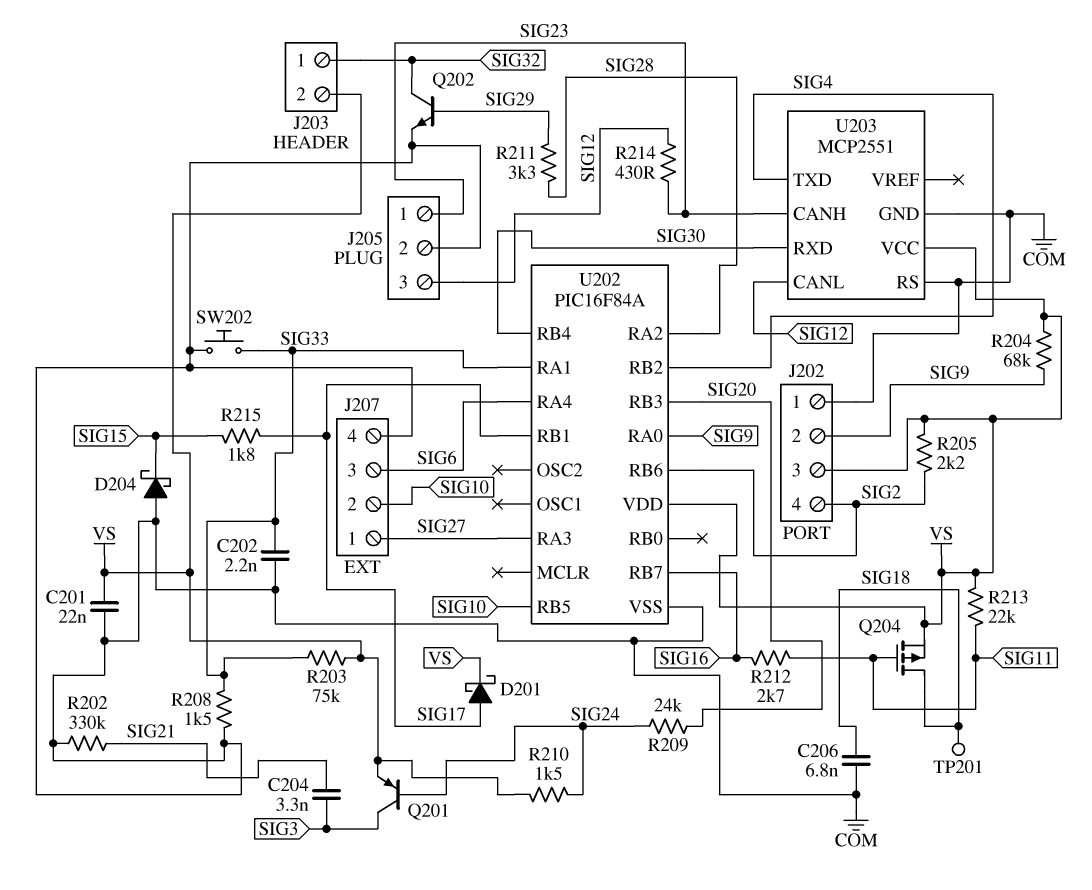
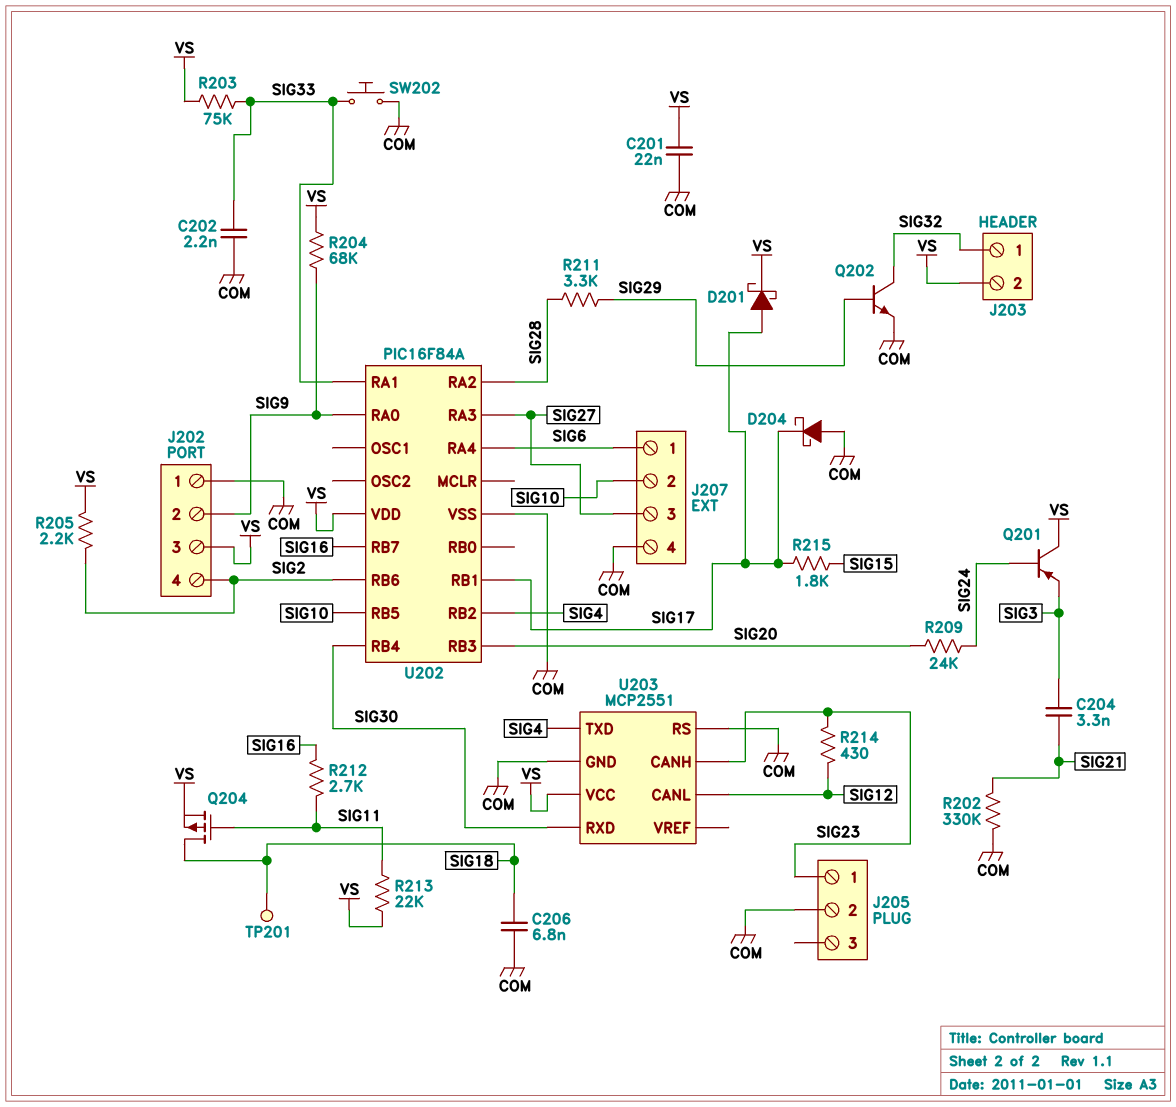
D204: schottky (A COM, K SIG15) -> schottky (A COM, K SIG17)
J205 pin 3: SIG12 -> none
J207 pin 1: SIG27 -> SIG6
J207 pin 3: SIG6 -> SIG27
Q201: PNP (B SIG24, C SIG3, E VS) -> PNP (B SIG24, C VS, E SIG3)
R208: 1.5k (COM, SIG33) -> none
R210: 1.5k (SIG24, VS) -> none

